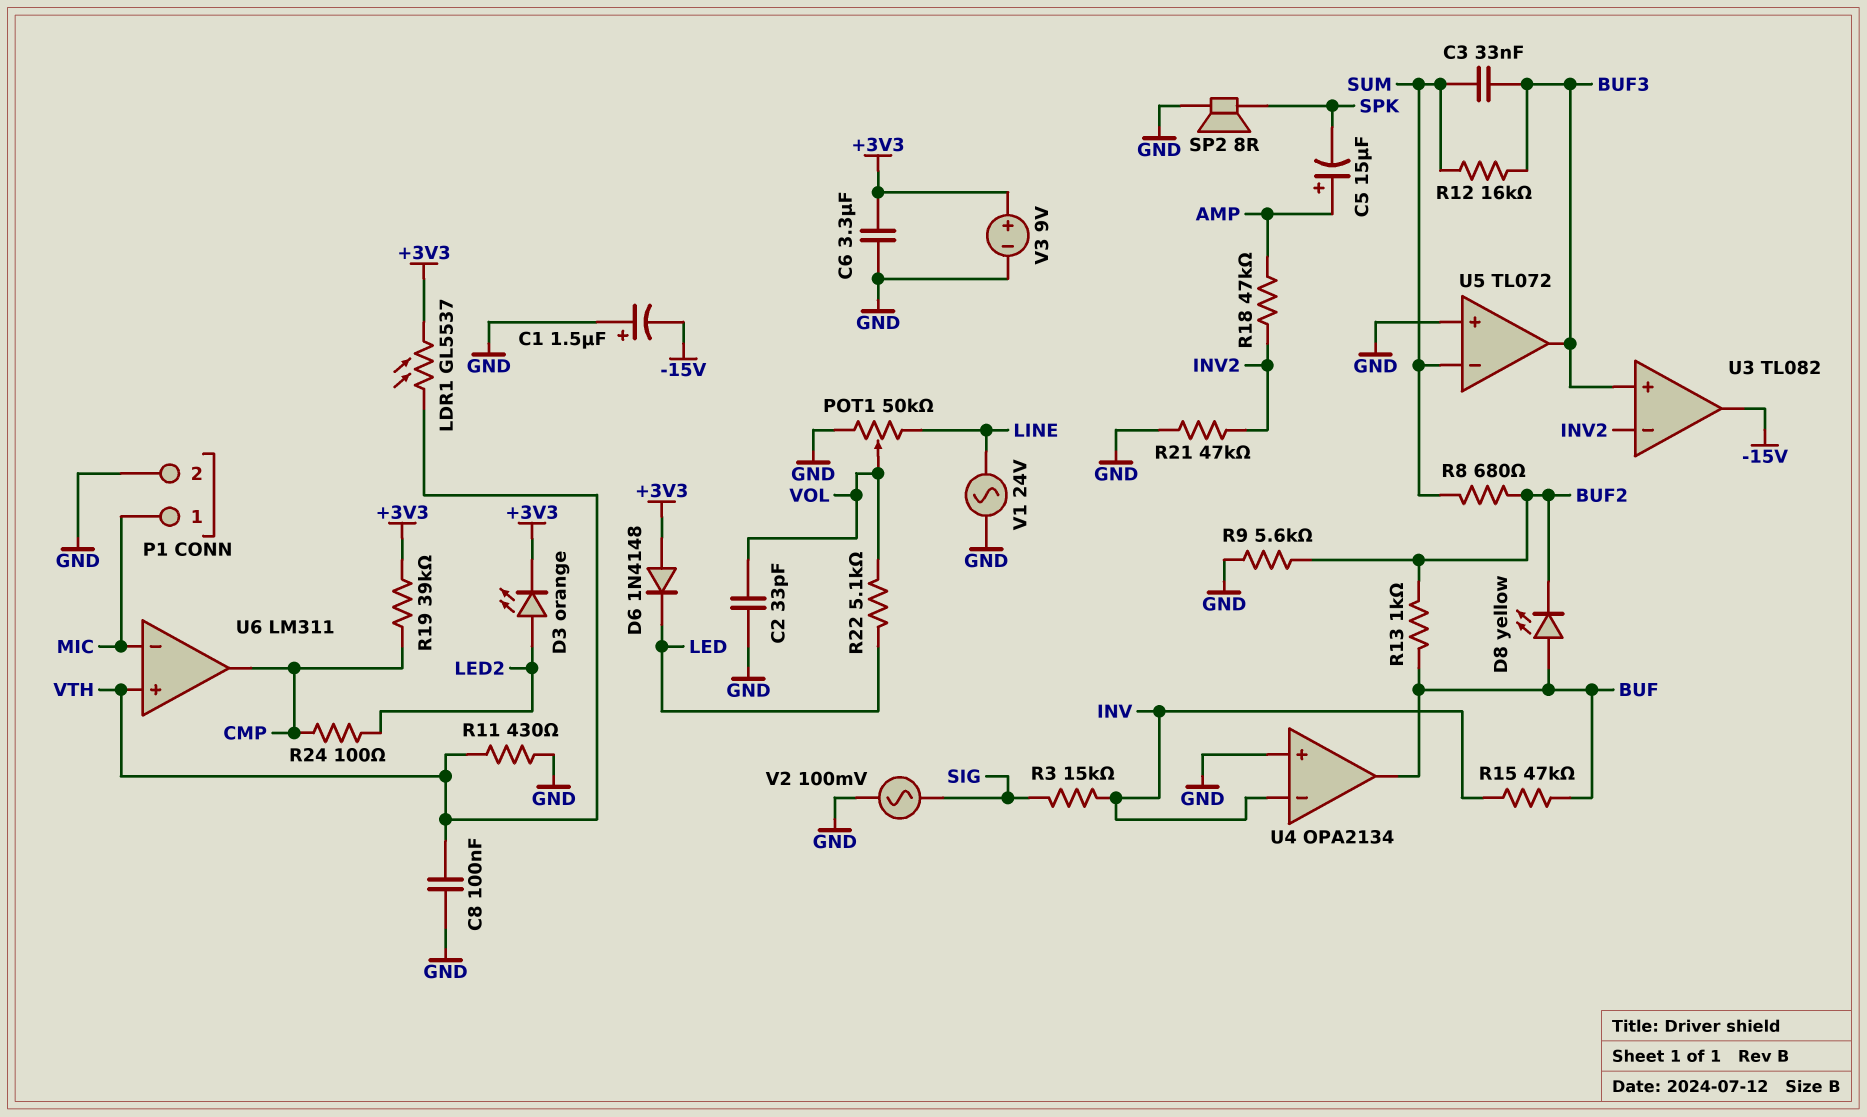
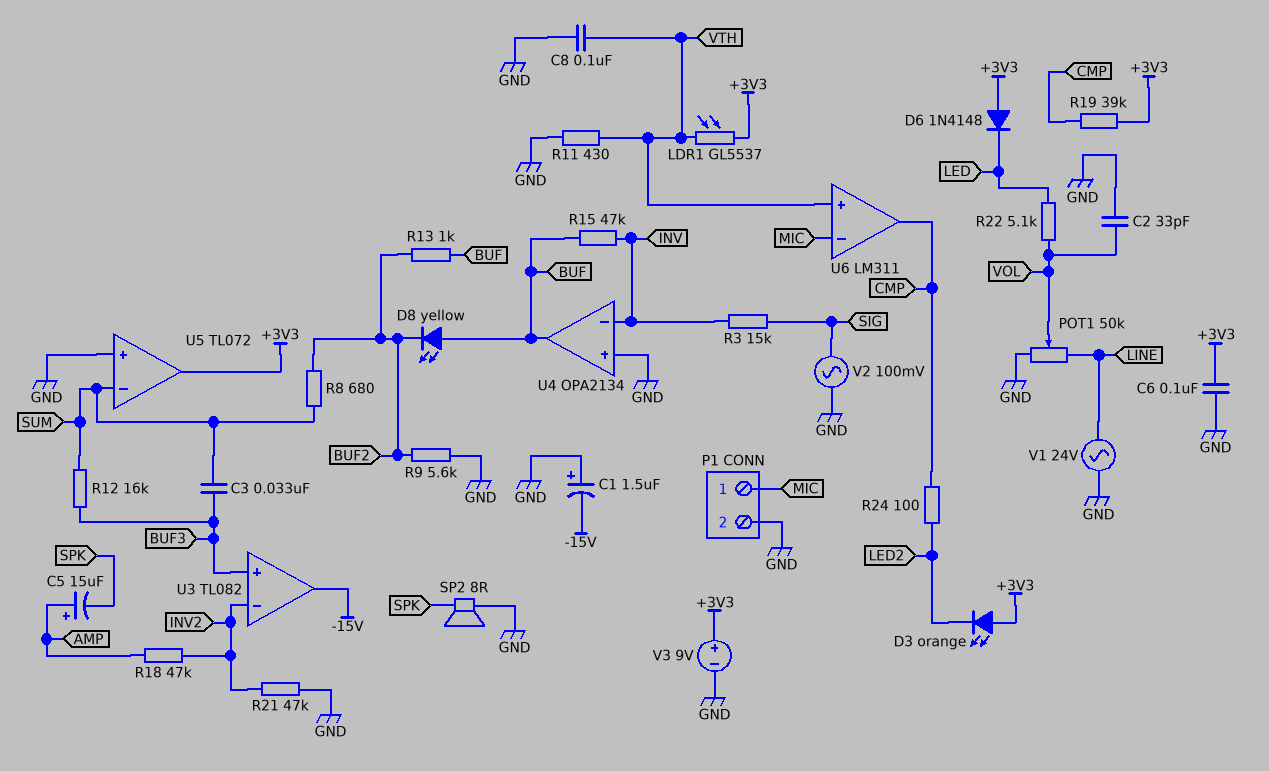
C6: 3.3uF (+3V3, GND) -> 100nF (+3V3, GND)
D3: LED orange (A LED2, K +3V3) -> LED orange (A +3V3, K LED2)
U5 pin out: BUF3 -> +3V3

